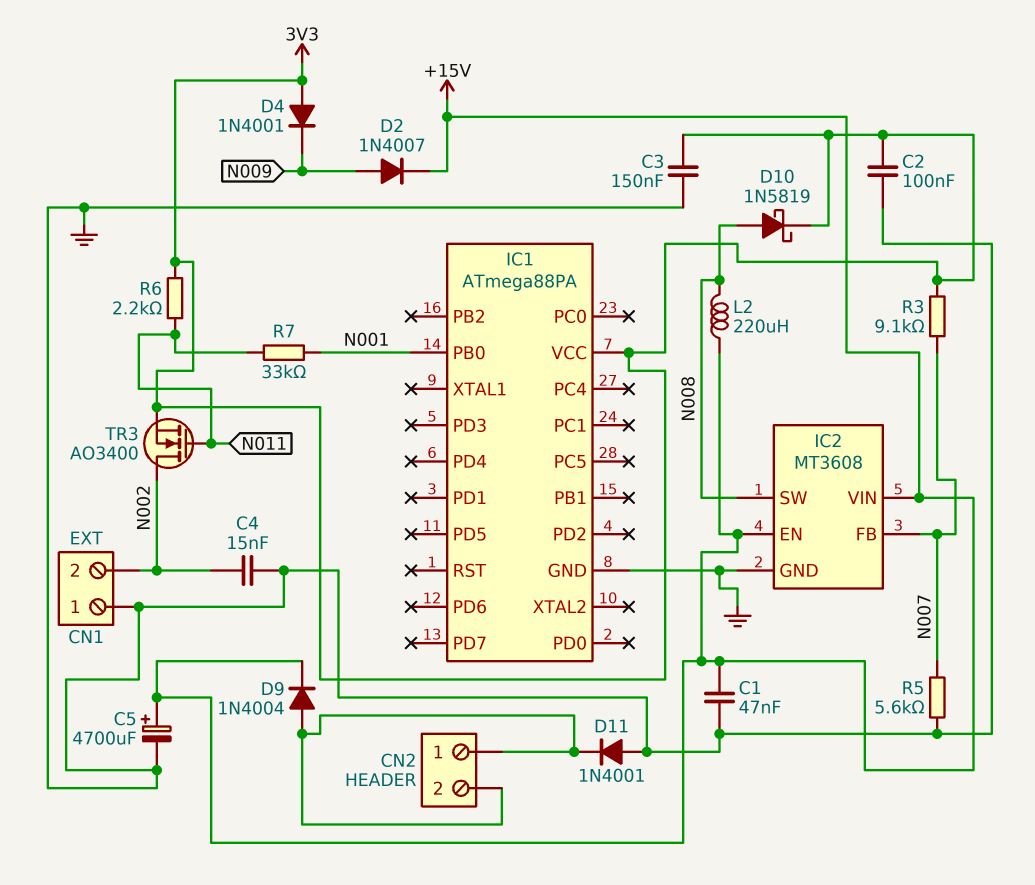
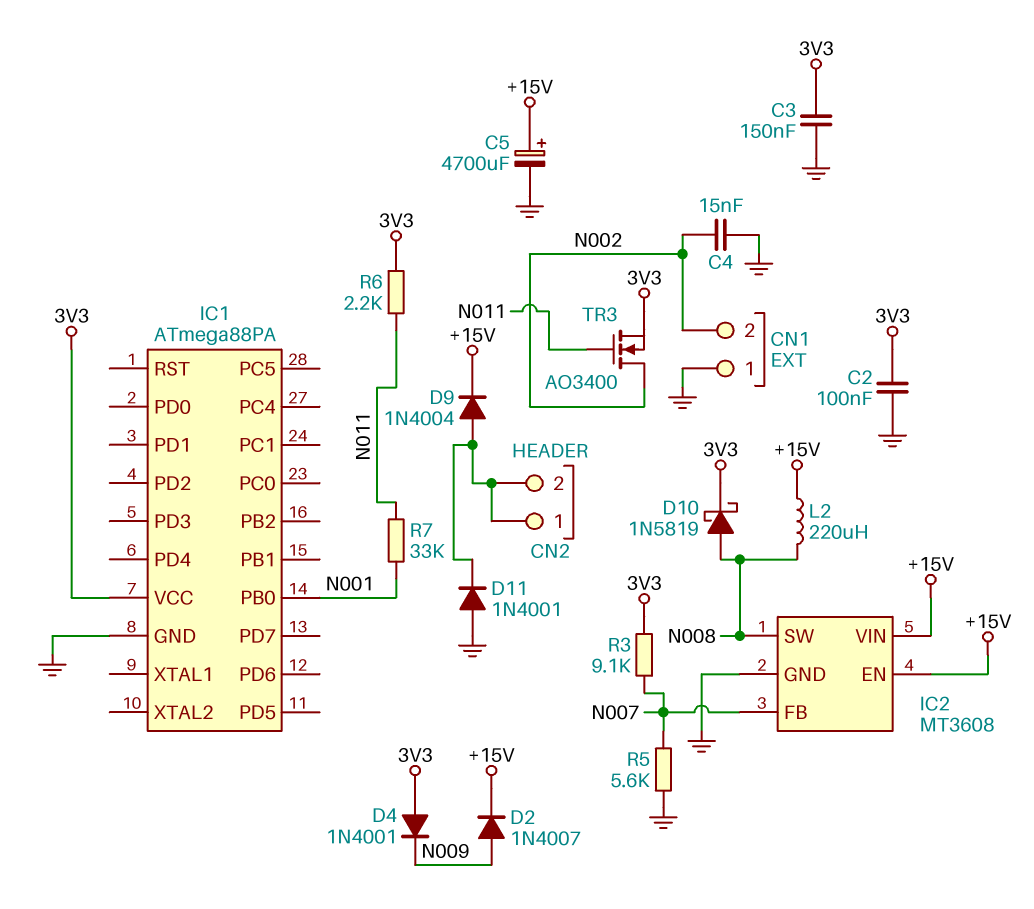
C1: 47nF (+15V, GND) -> none

